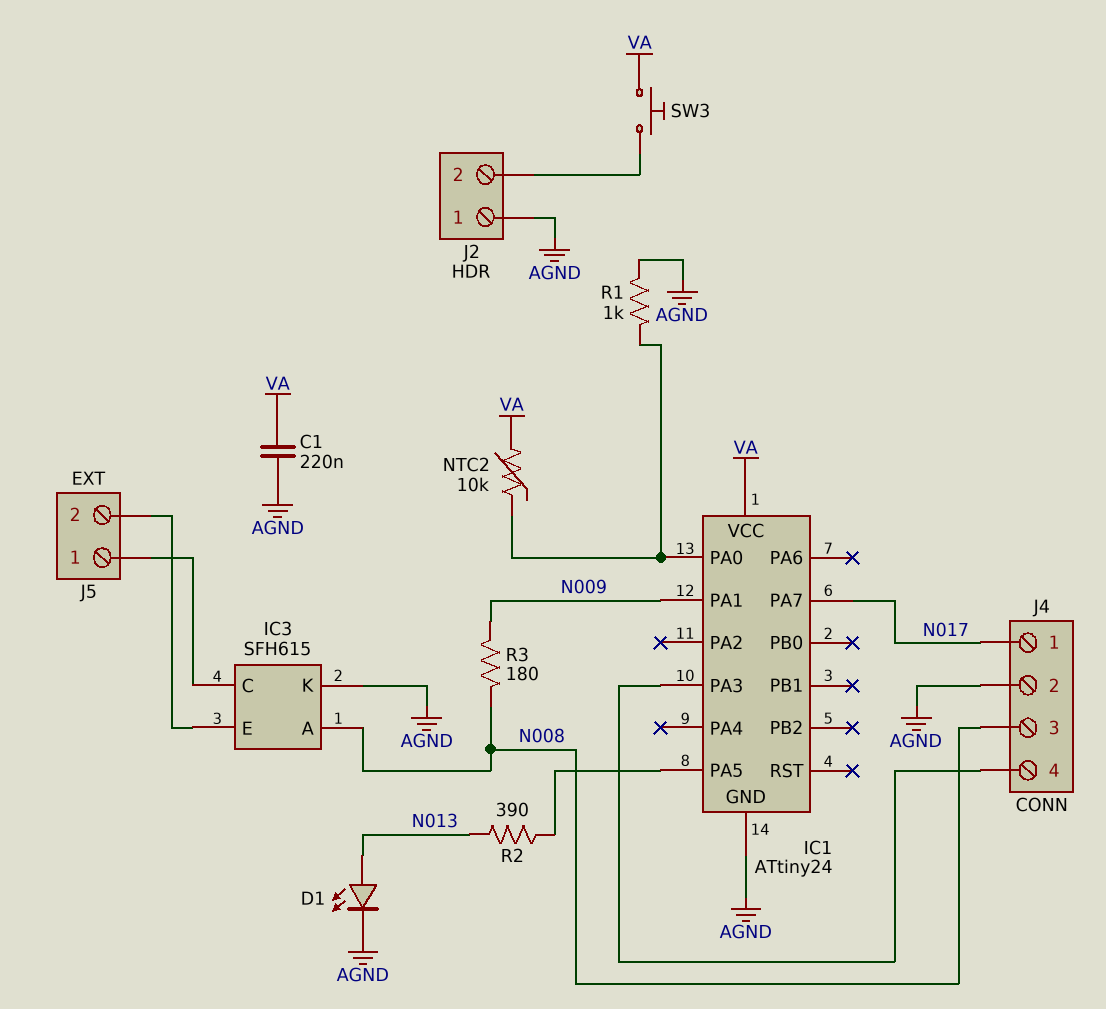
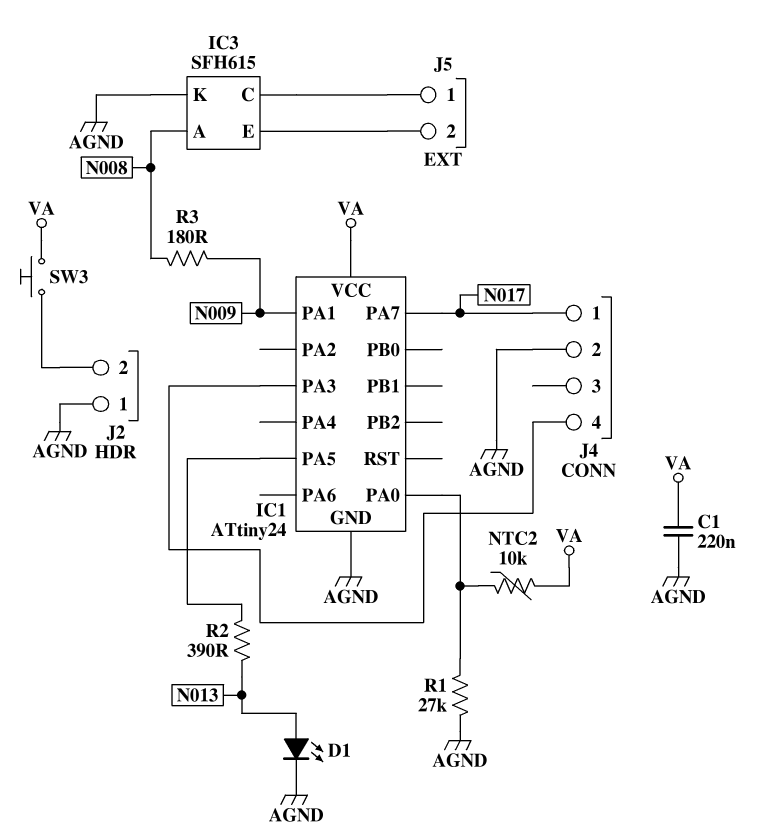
J4 pin 3: N008 -> none
R1: 1k (AGND, IC1/PA0) -> 27k (AGND, IC1/PA0)

